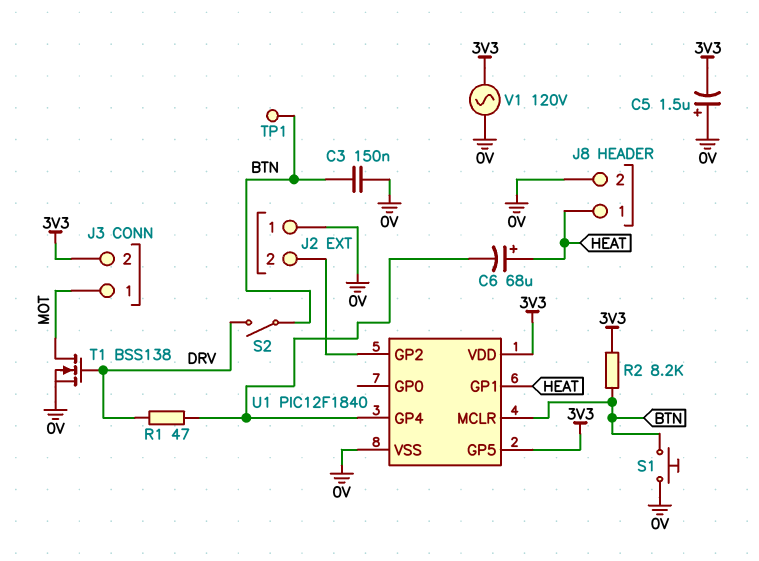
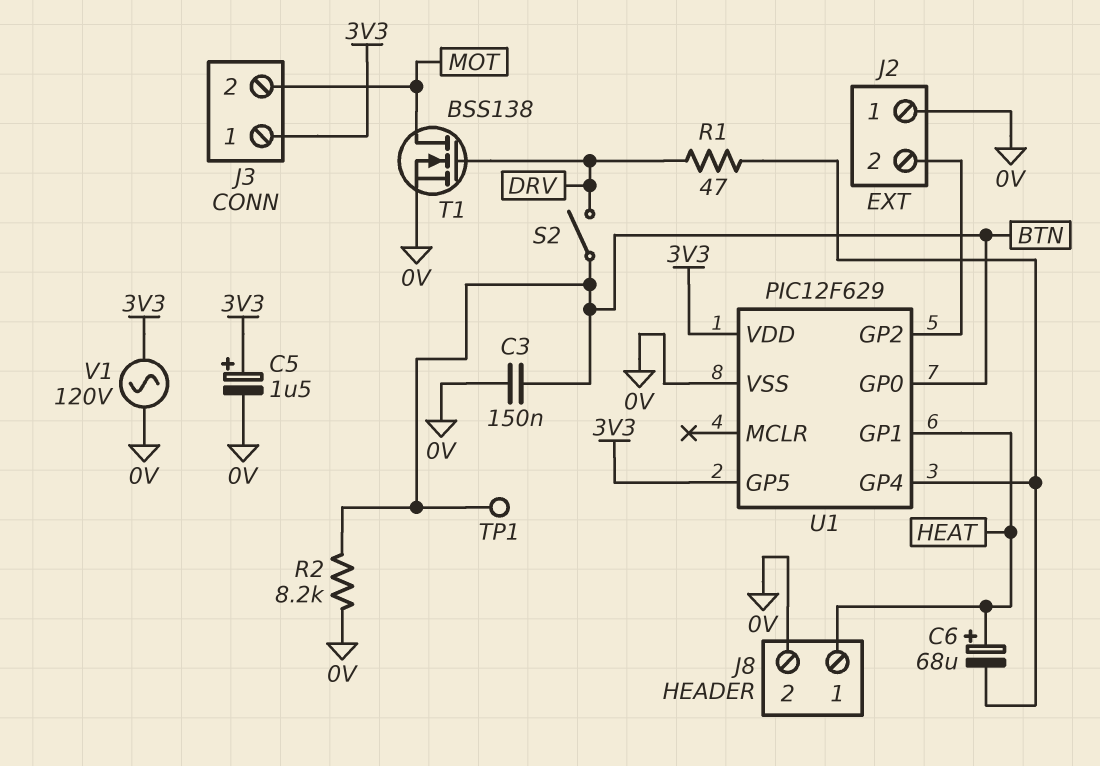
C5: 1.5uF (plus 0V, minus 3V3) -> 1.5uF (plus 3V3, minus 0V)
J3 pin 1: MOT -> 3V3
J3 pin 2: 3V3 -> MOT
R2: 8.2k (3V3, BTN) -> 8.2k (0V, BTN)
S1: button (0V, BTN) -> none
U1: PIC12F1840 -> PIC12F629
U1 pin GP0: none -> BTN
U1 pin MCLR: BTN -> none

